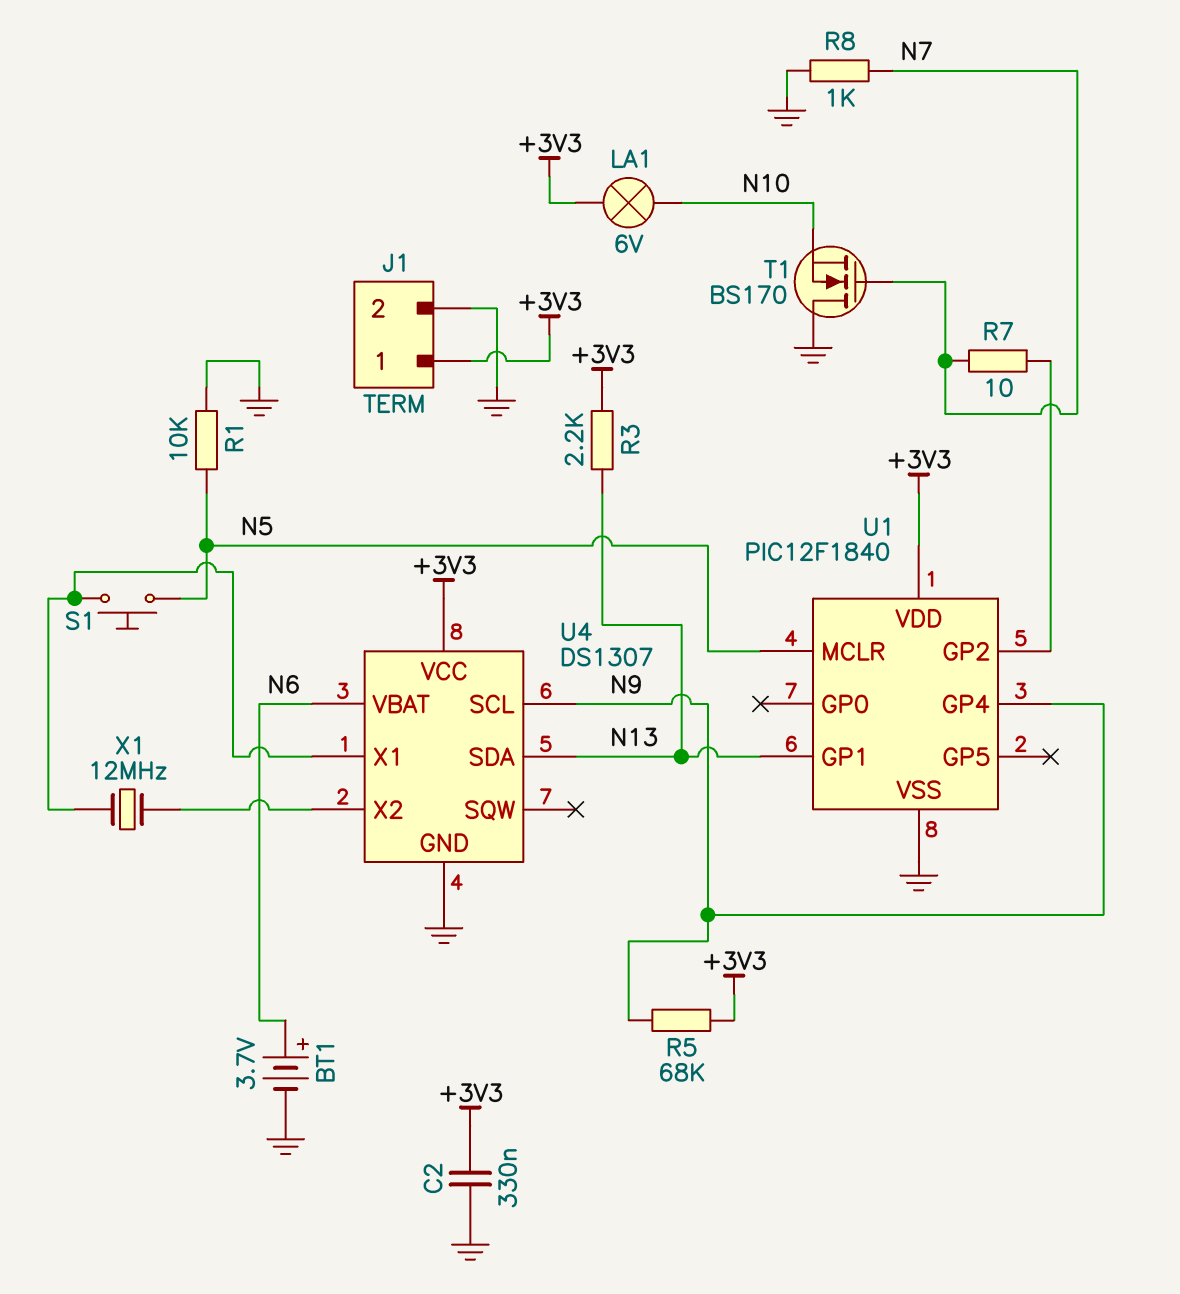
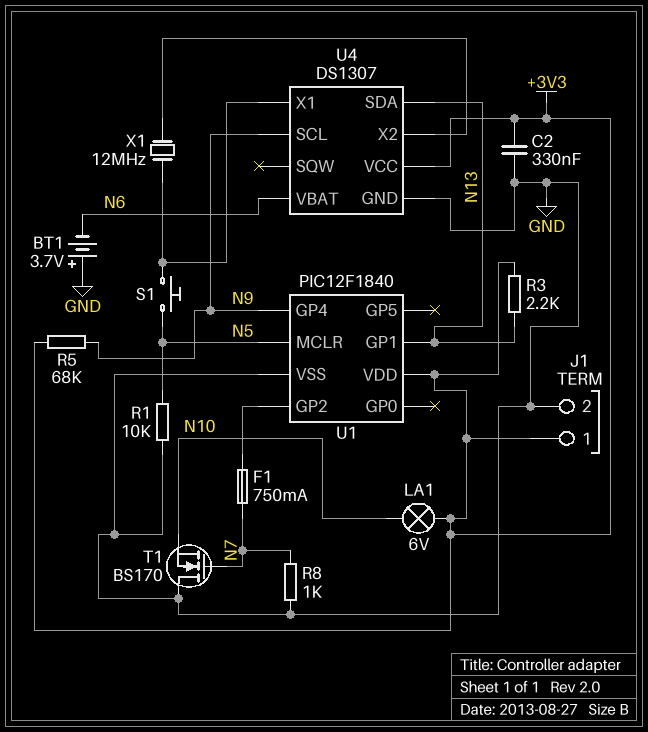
BT1: 3.7V (plus N6, minus GND) -> 3.7V (plus GND, minus N6)
F1: none -> 750mA (N7, U1/GP2)
R7: 10 (N7, U1/GP2) -> none

